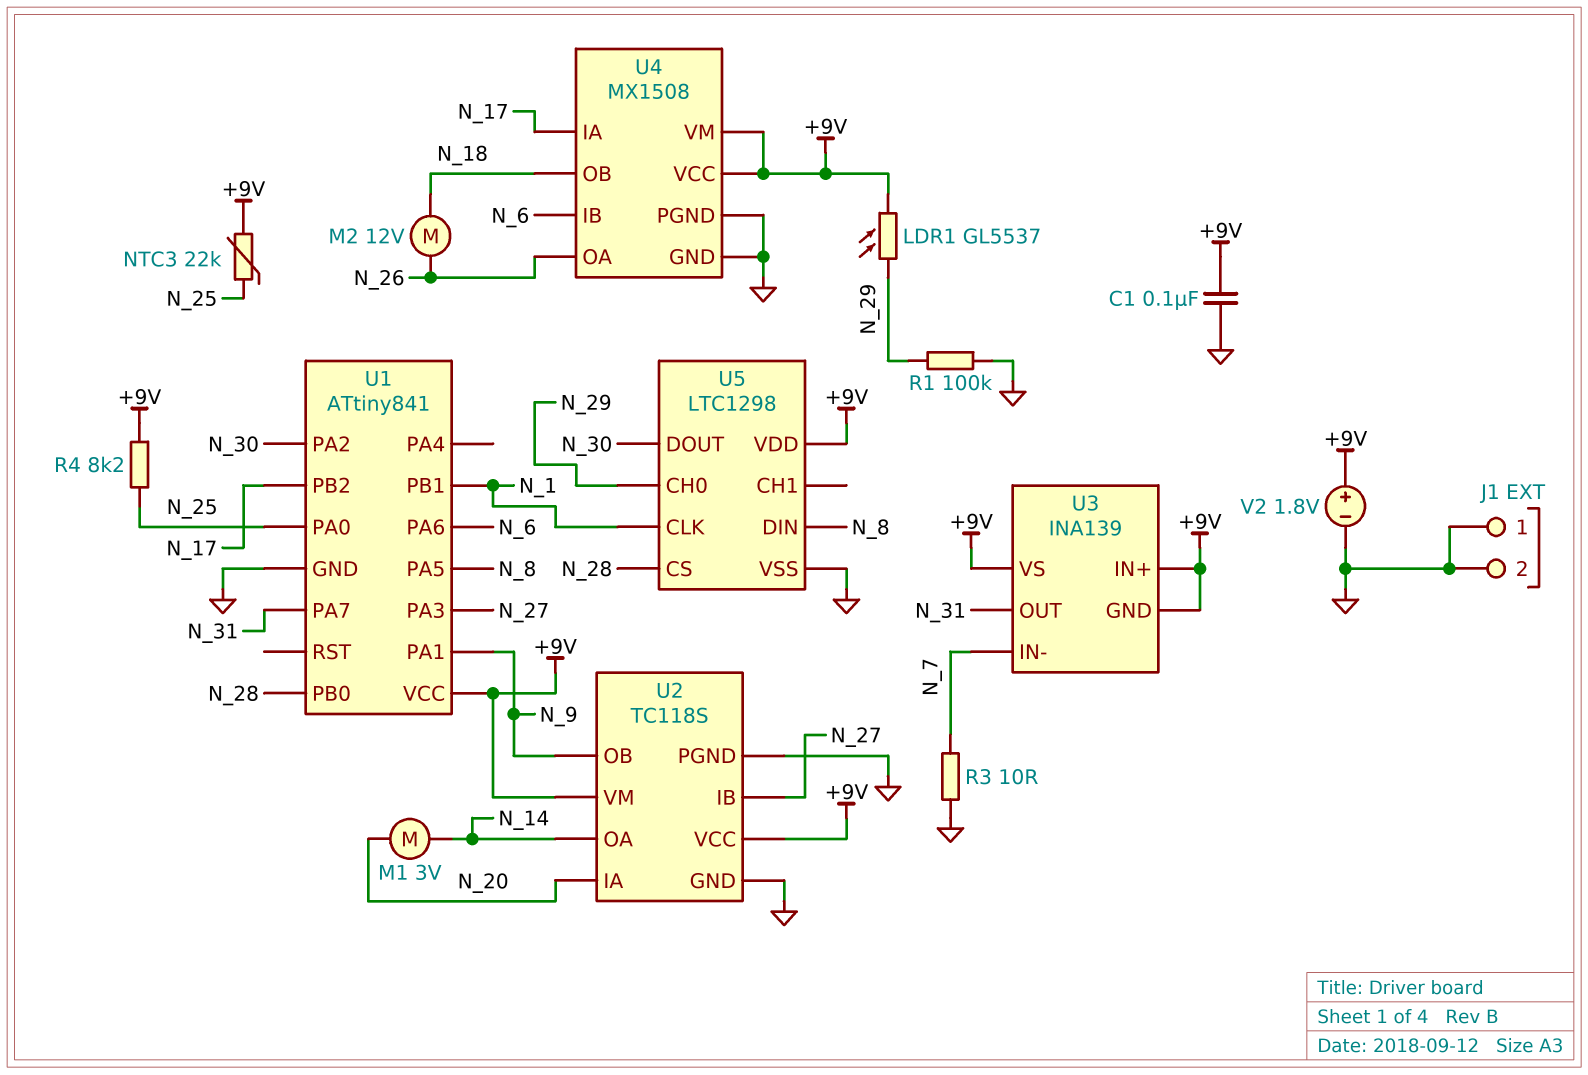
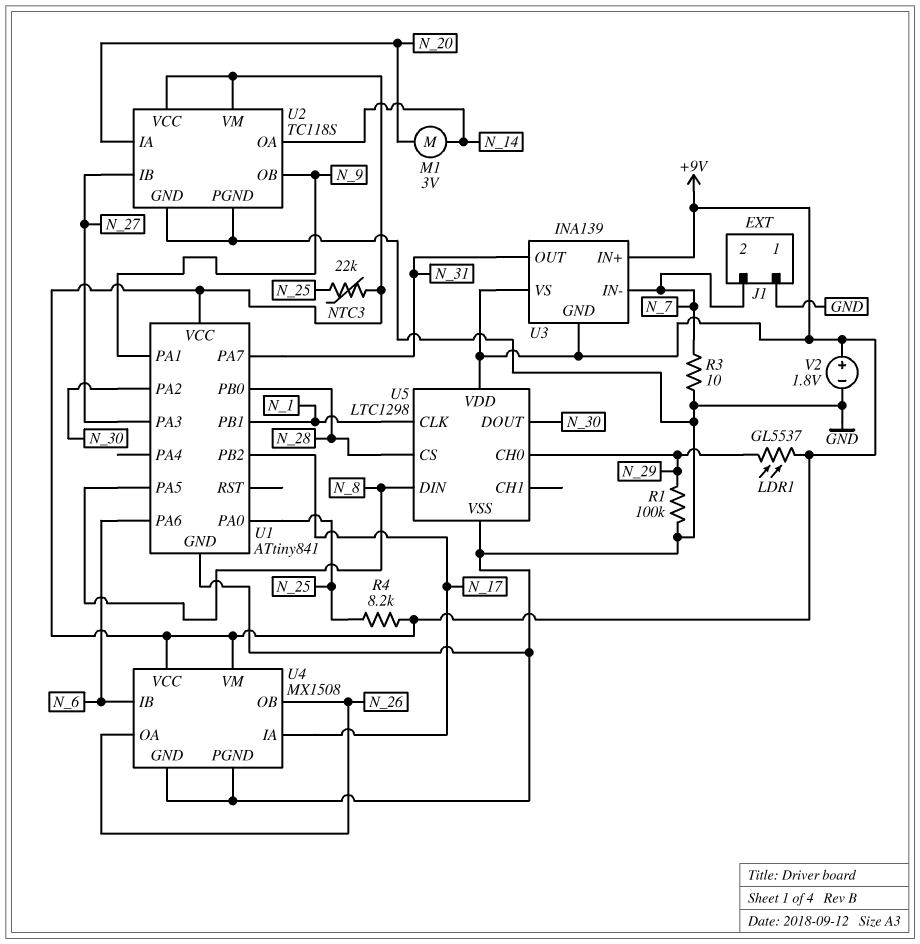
C1: 100nF (+9V, GND) -> none
J1 pin 2: GND -> N_7
M2: motor 12V (N_18, N_26) -> none
U4 pin OB: N_18 -> N_26

